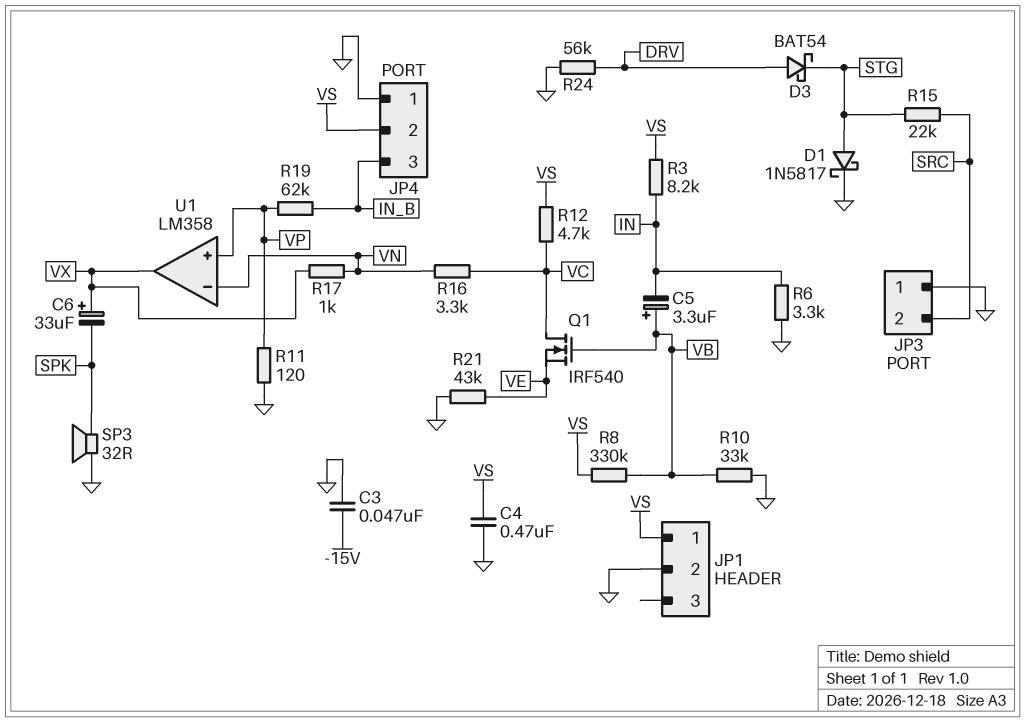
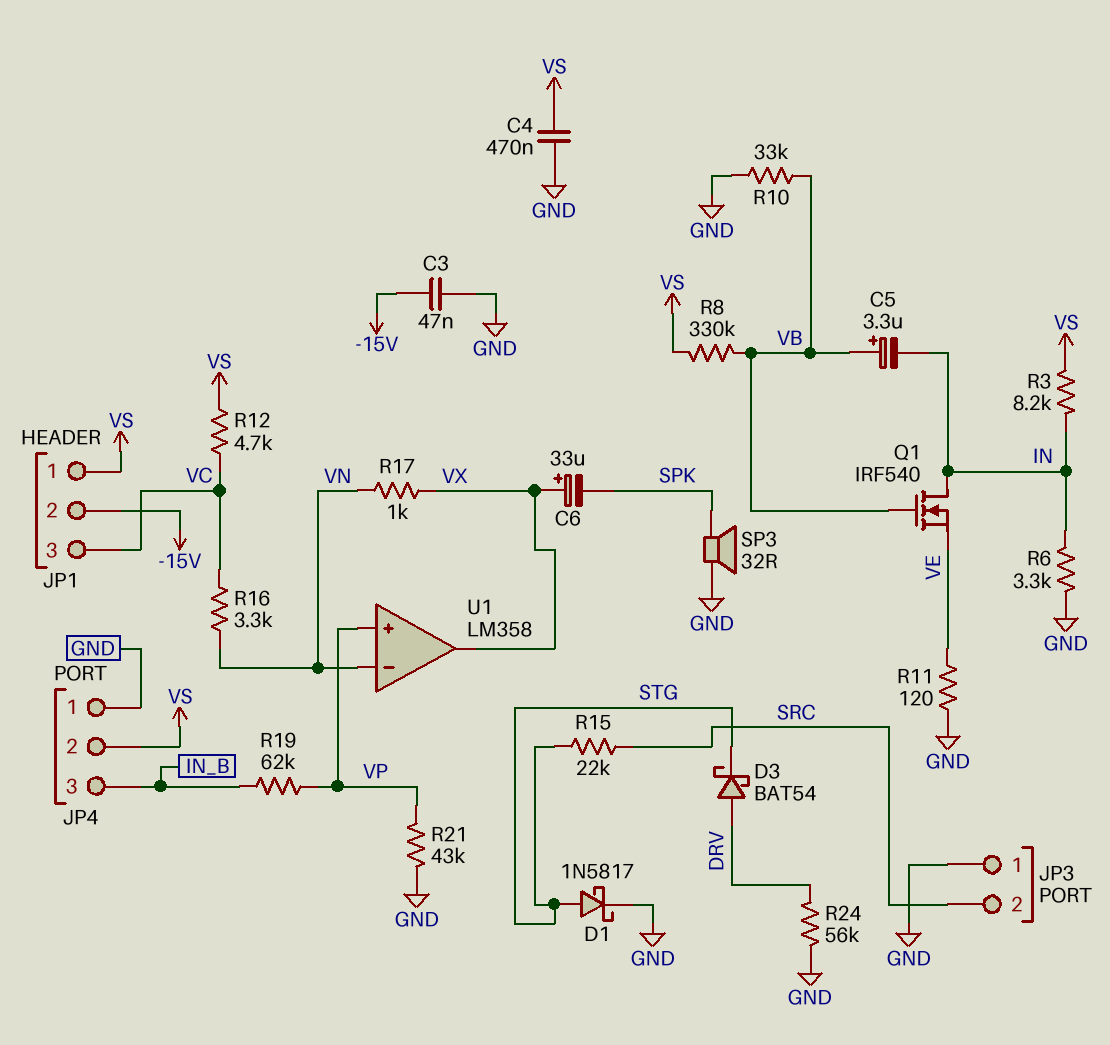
JP1 pin 2: GND -> -15V
JP1 pin 3: none -> VC
Q1: NMOS IRF540 (G VB, D VC, S VE) -> NMOS IRF540 (G VB, D IN, S VE)
R11: 120 (GND, VP) -> 120 (GND, VE)
R21: 43k (GND, VE) -> 43k (GND, VP)

